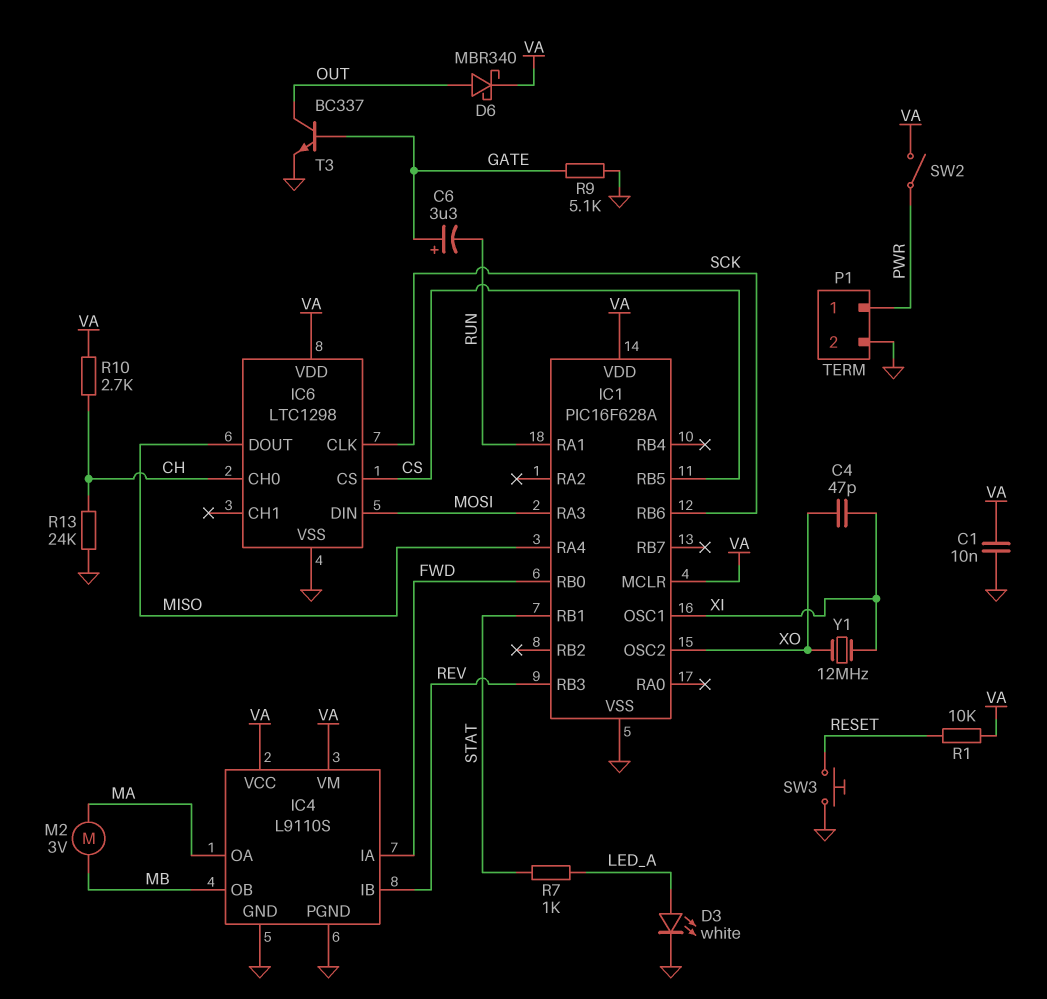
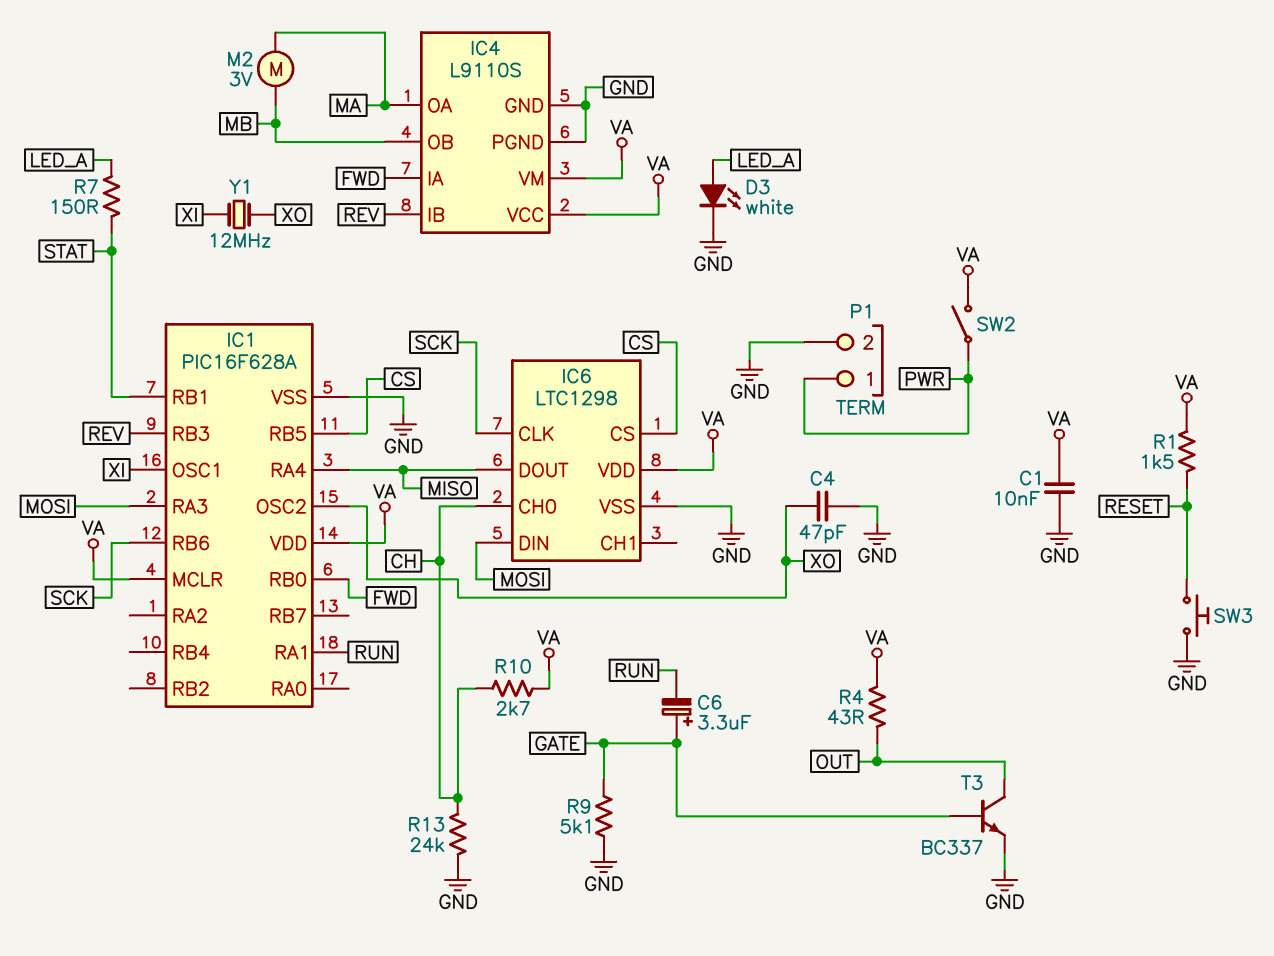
C4: 47pF (XI, XO) -> 47pF (GND, XO)
D6: schottky MBR340 (A OUT, K VA) -> none
R1: 10k (RESET, VA) -> 1.5k (RESET, VA)
R4: none -> 43 (OUT, VA)
R7: 1k (LED_A, STAT) -> 150 (LED_A, STAT)

